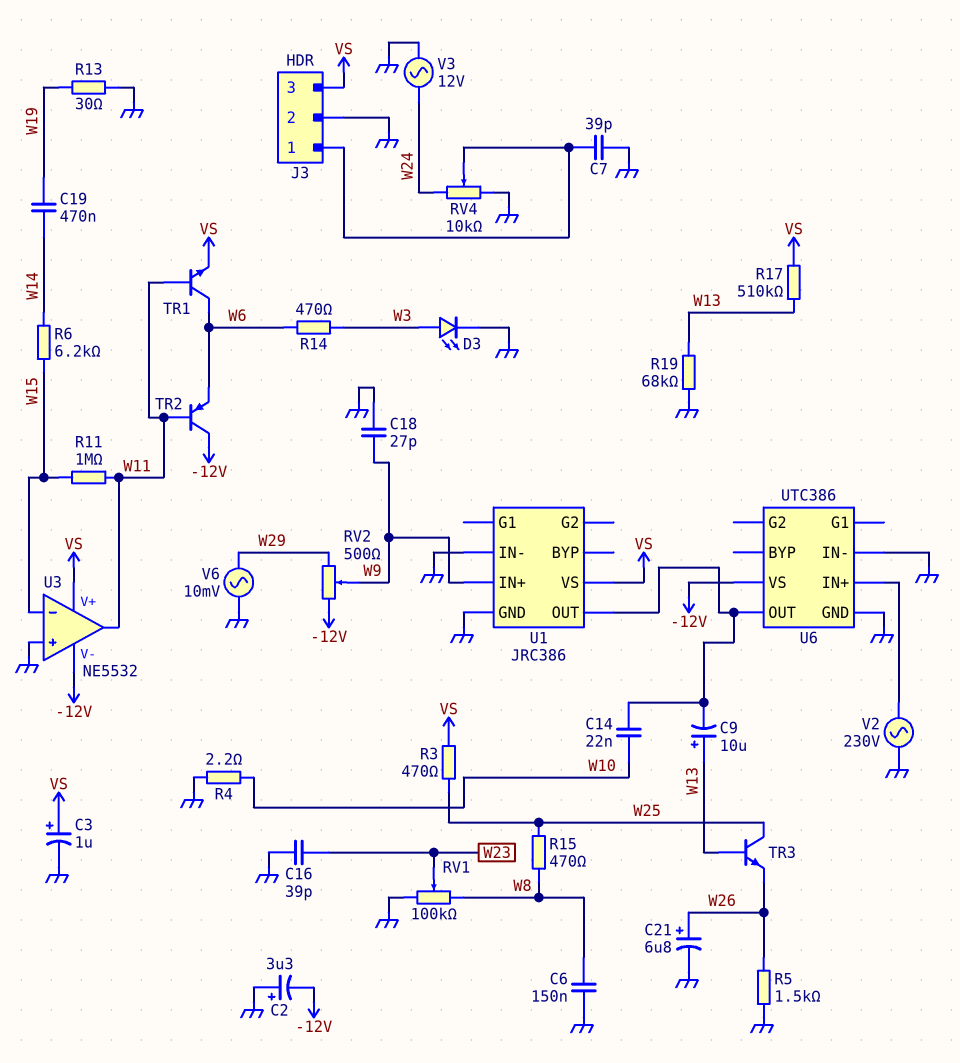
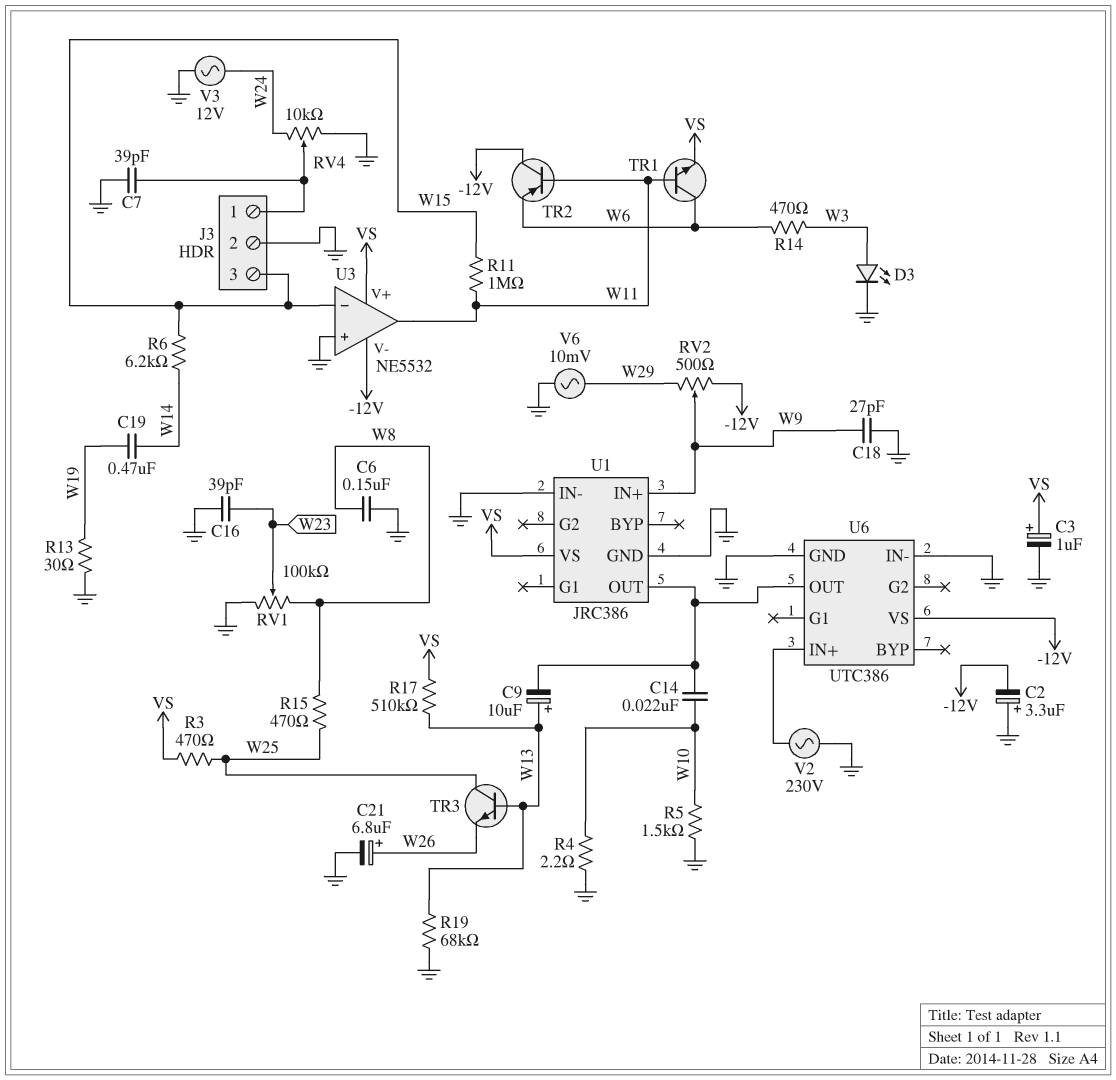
J3 pin 3: VS -> W15
R5: 1.5k (GND, W26) -> 1.5k (GND, W10)

